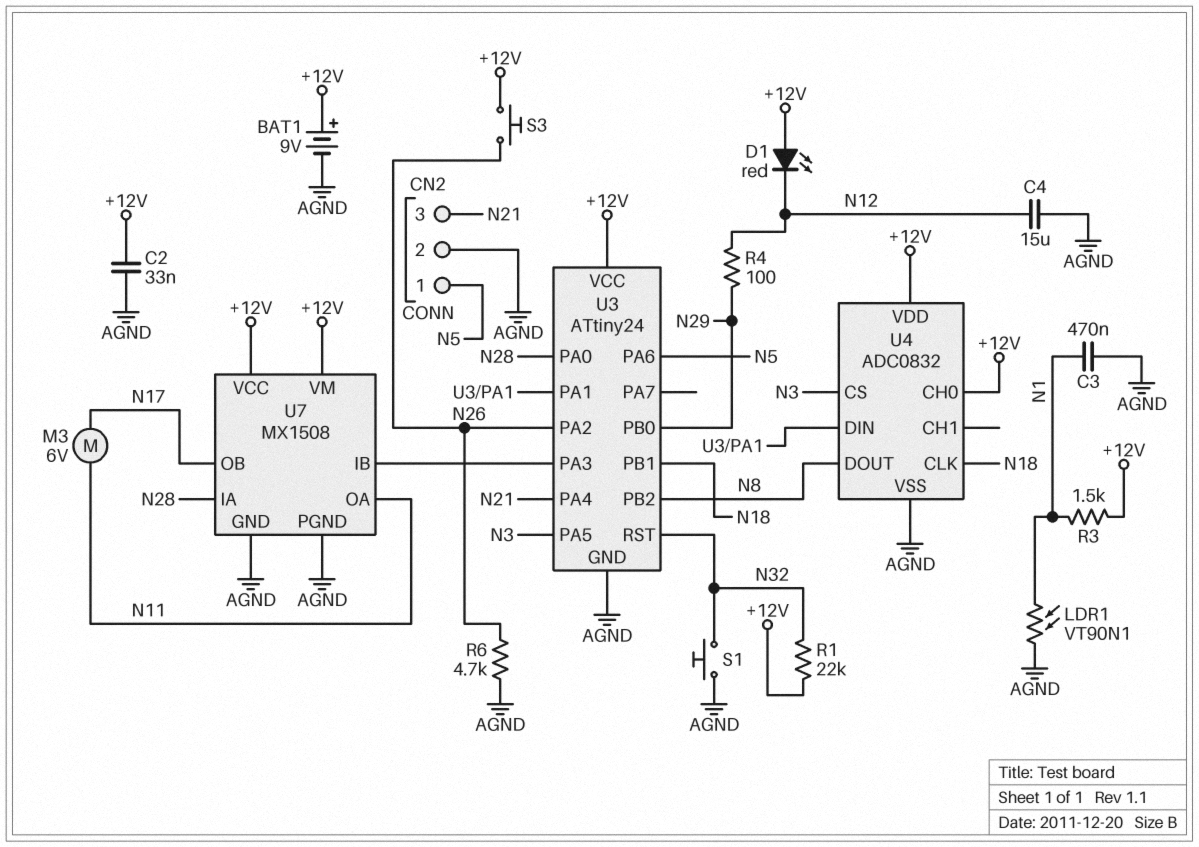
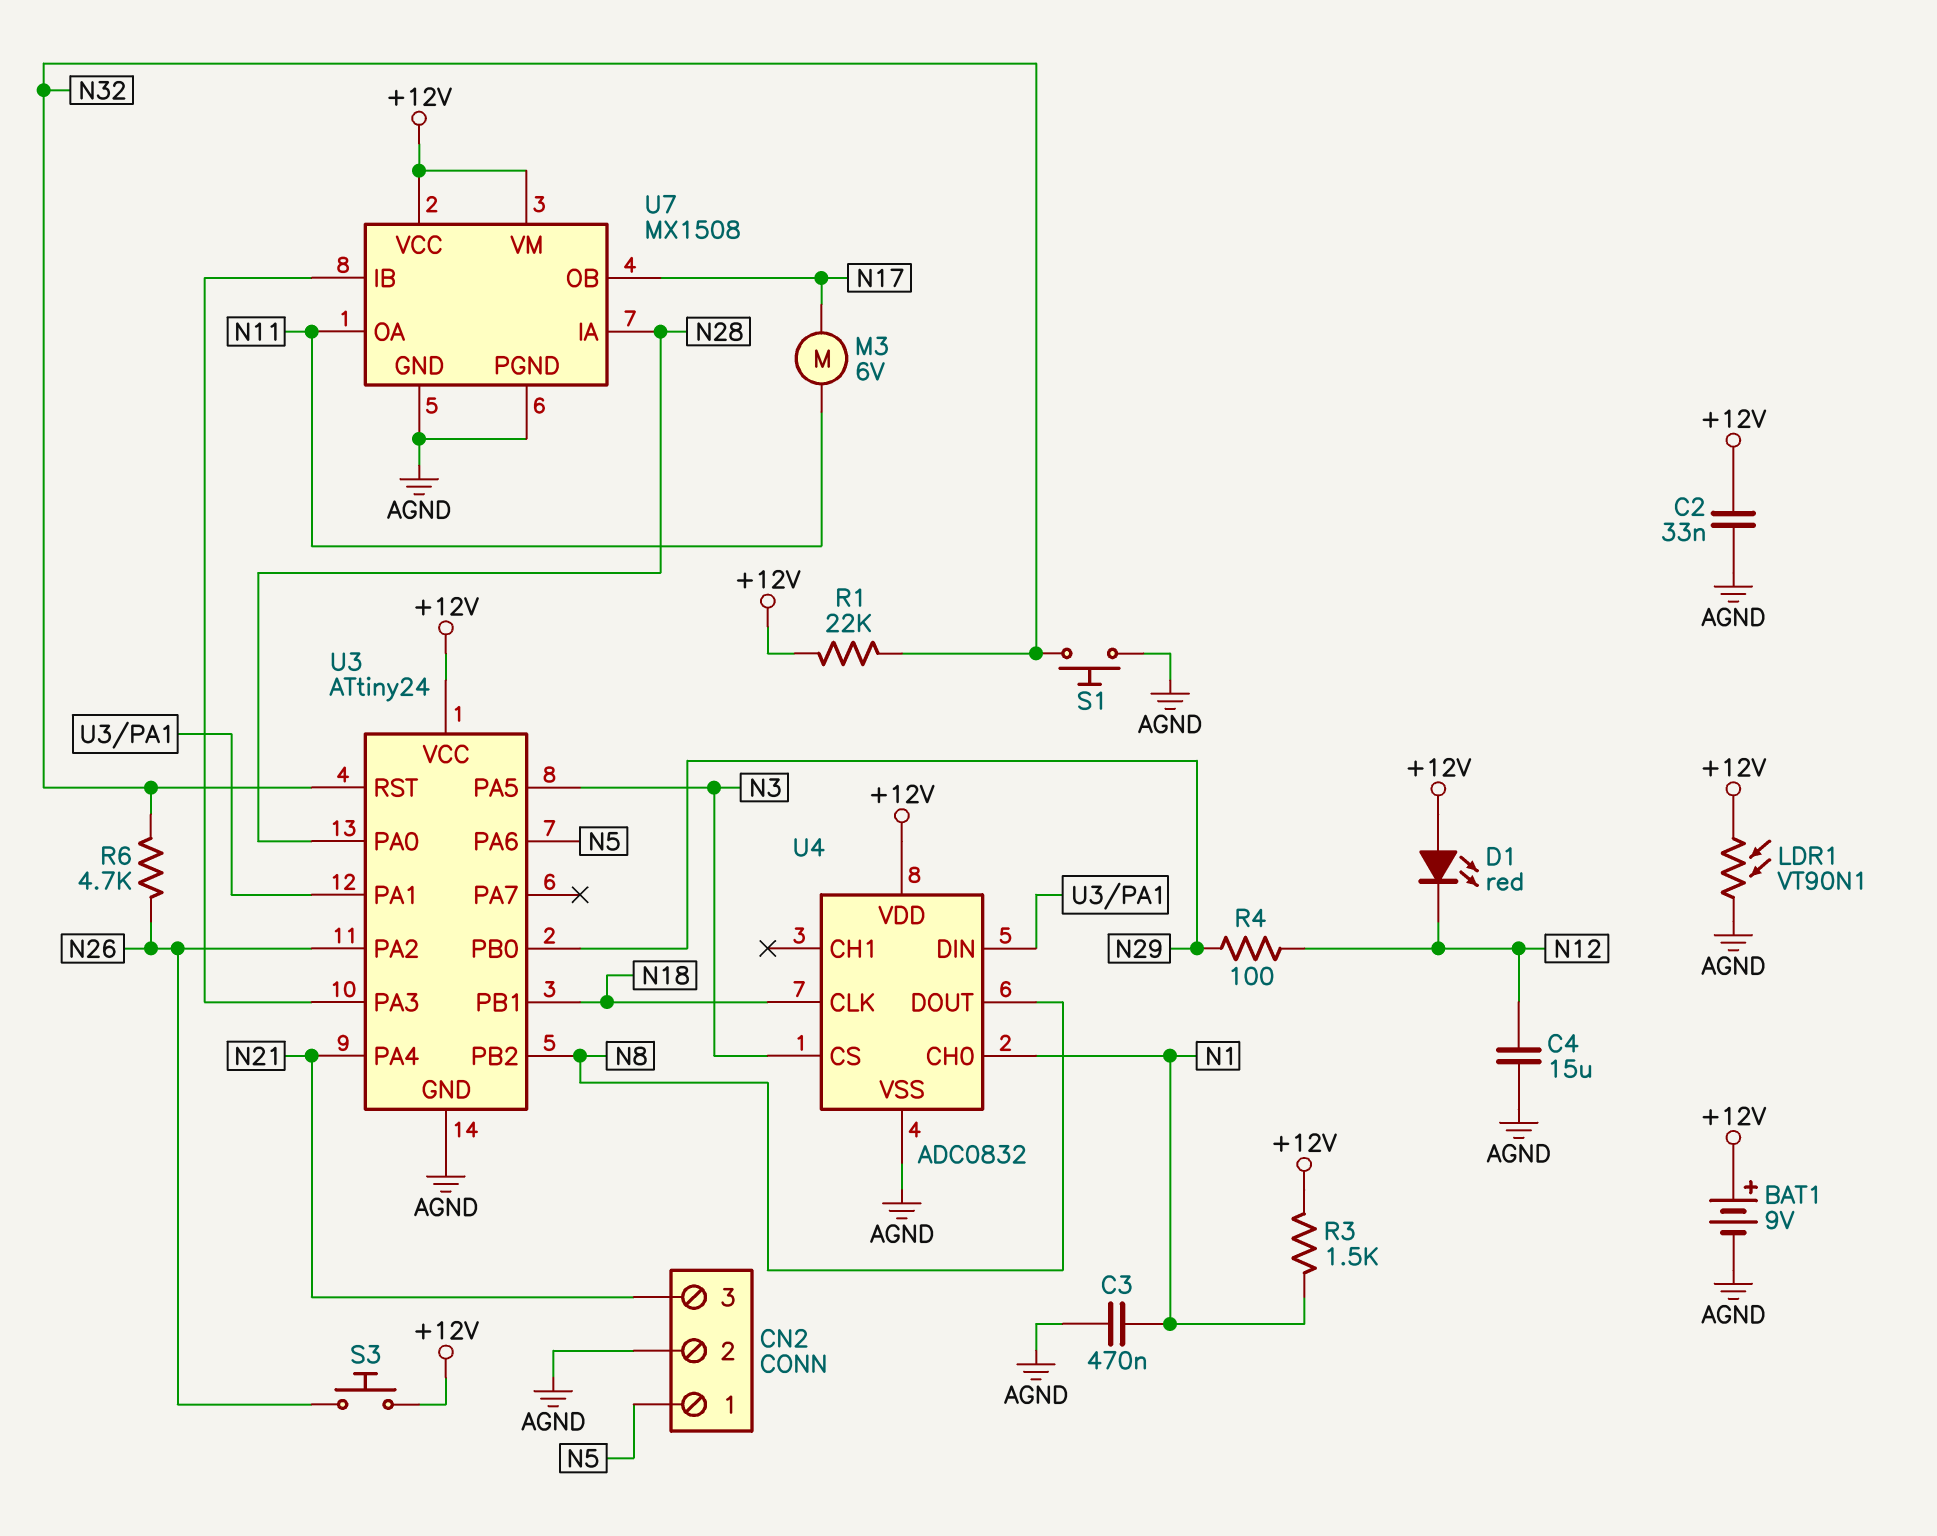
LDR1: VT90N1 (AGND, N1) -> VT90N1 (+12V, AGND)
R6: 4.7k (AGND, N26) -> 4.7k (N26, N32)
U4 pin CH0: +12V -> N1

